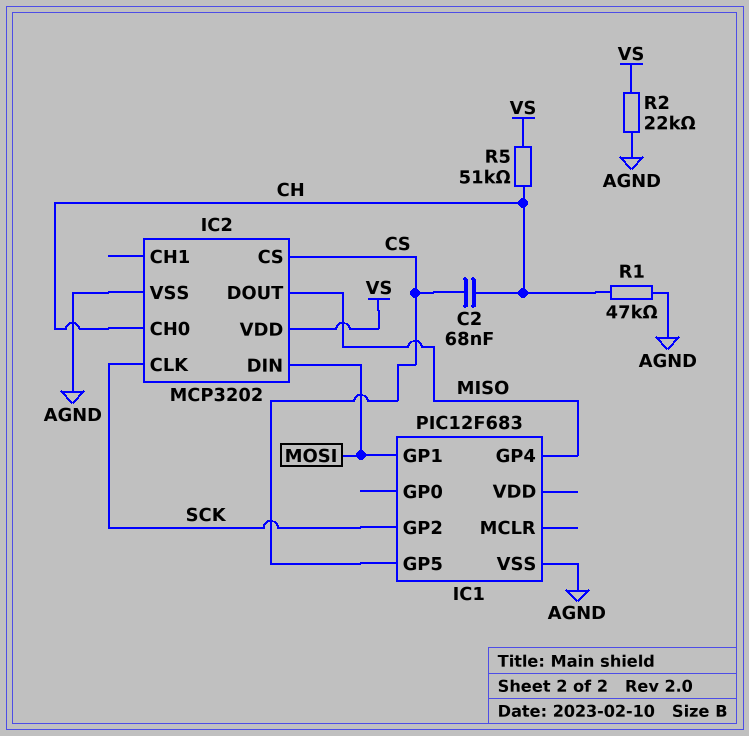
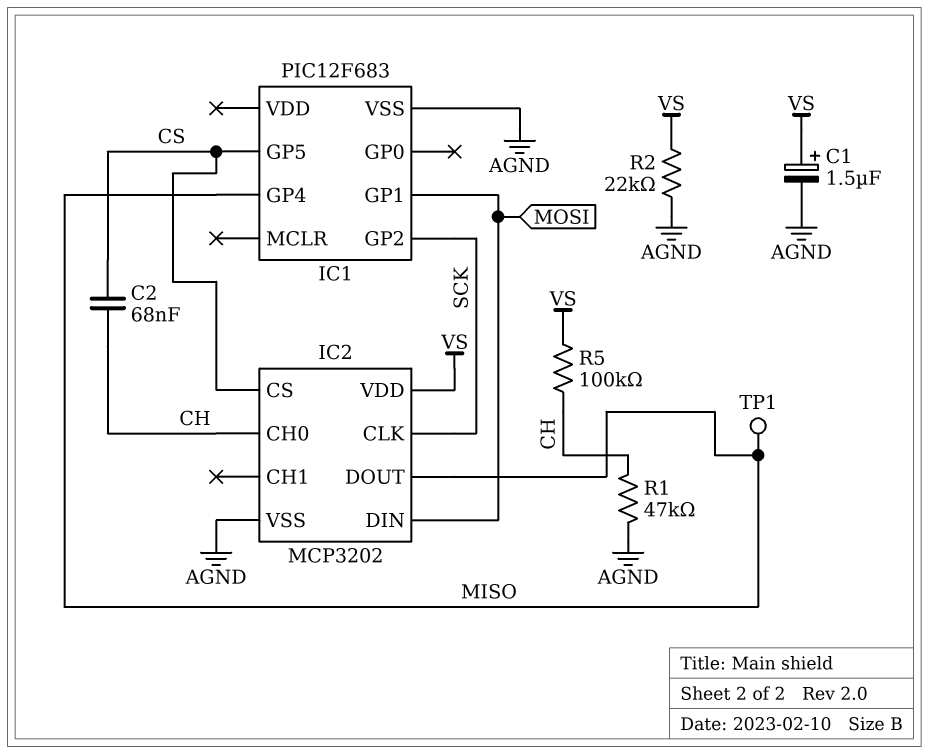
C1: none -> 1.5uF (plus VS, minus AGND)
R5: 51k (CH, VS) -> 100k (CH, VS)
TP1: none -> test point (MISO)

